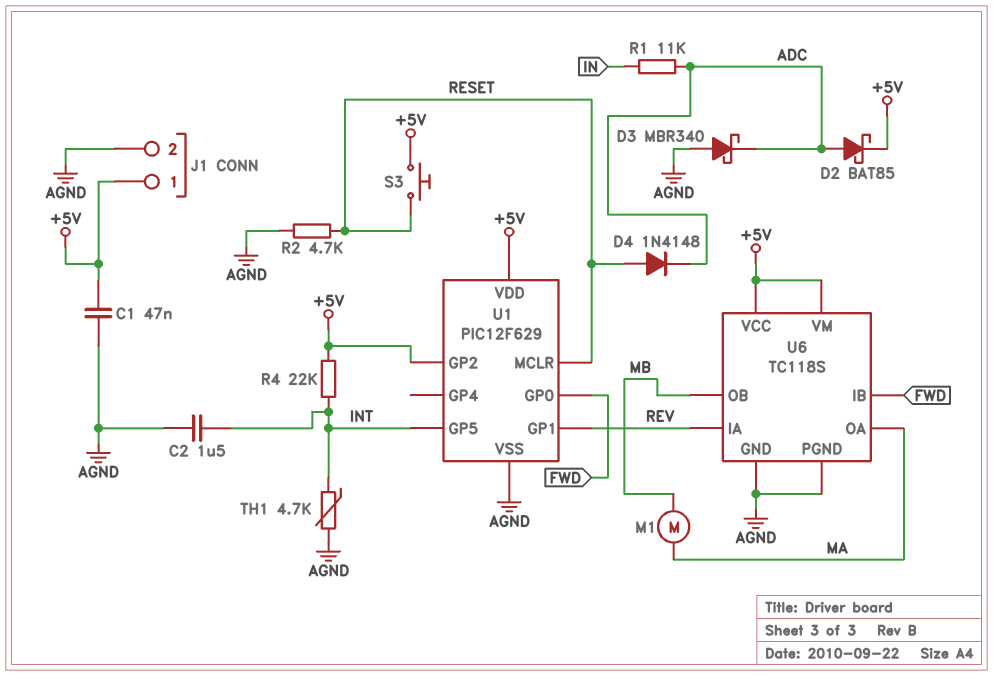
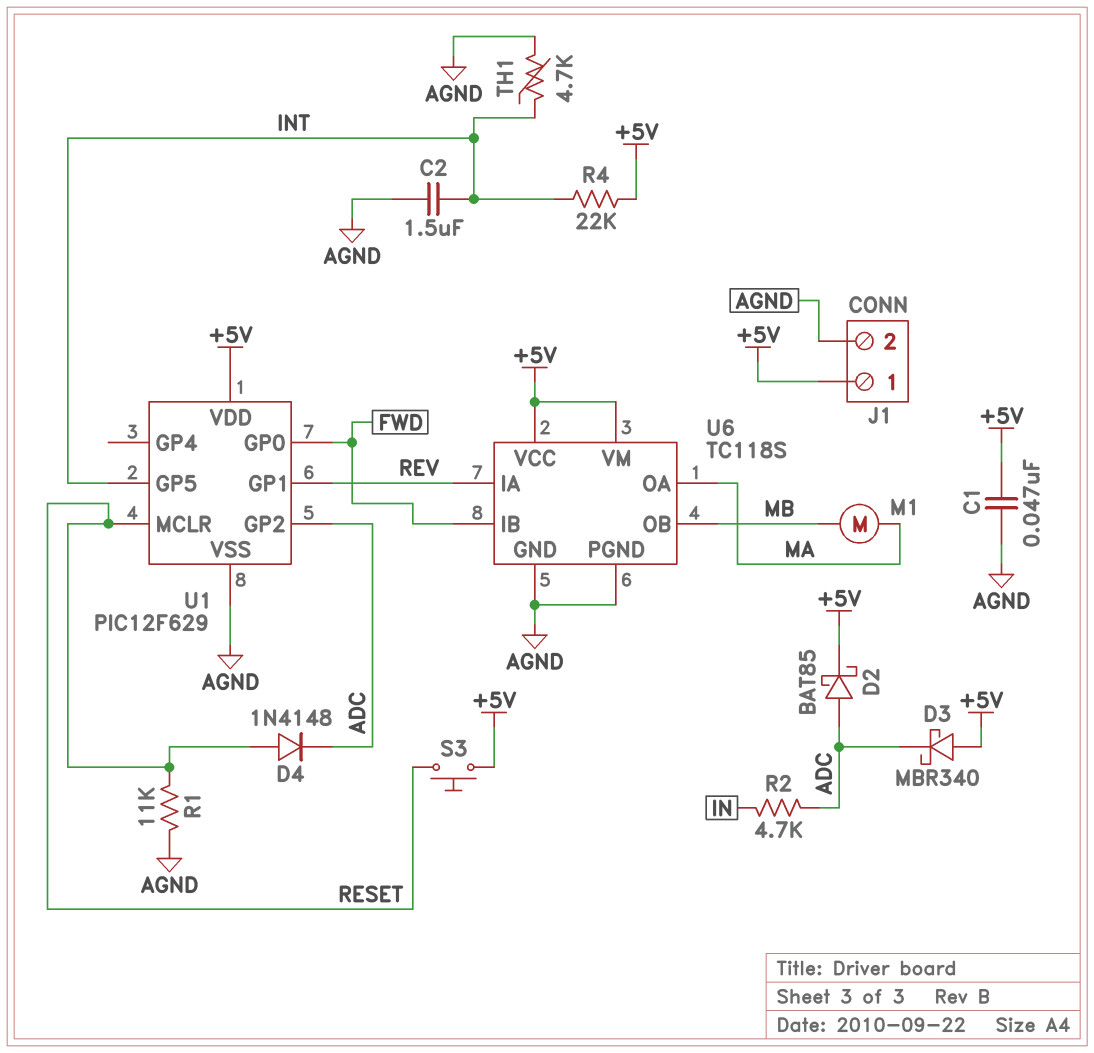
D3: schottky MBR340 (A AGND, K ADC) -> schottky MBR340 (A +5V, K ADC)
R1: 11k (ADC, IN) -> 11k (AGND, RESET)
R2: 4.7k (AGND, RESET) -> 4.7k (ADC, IN)
U1 pin GP2: +5V -> ADC

